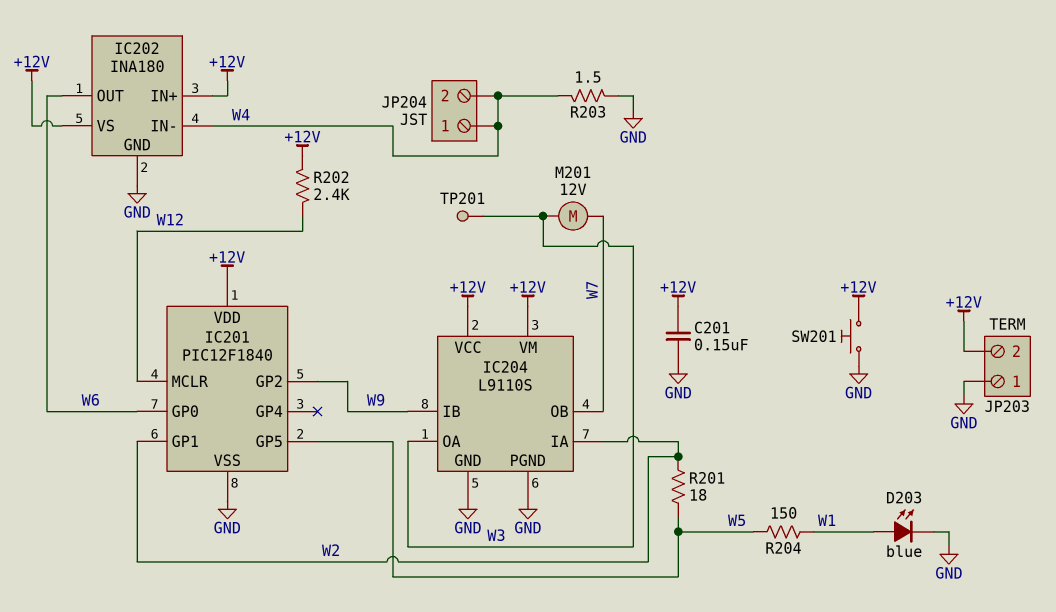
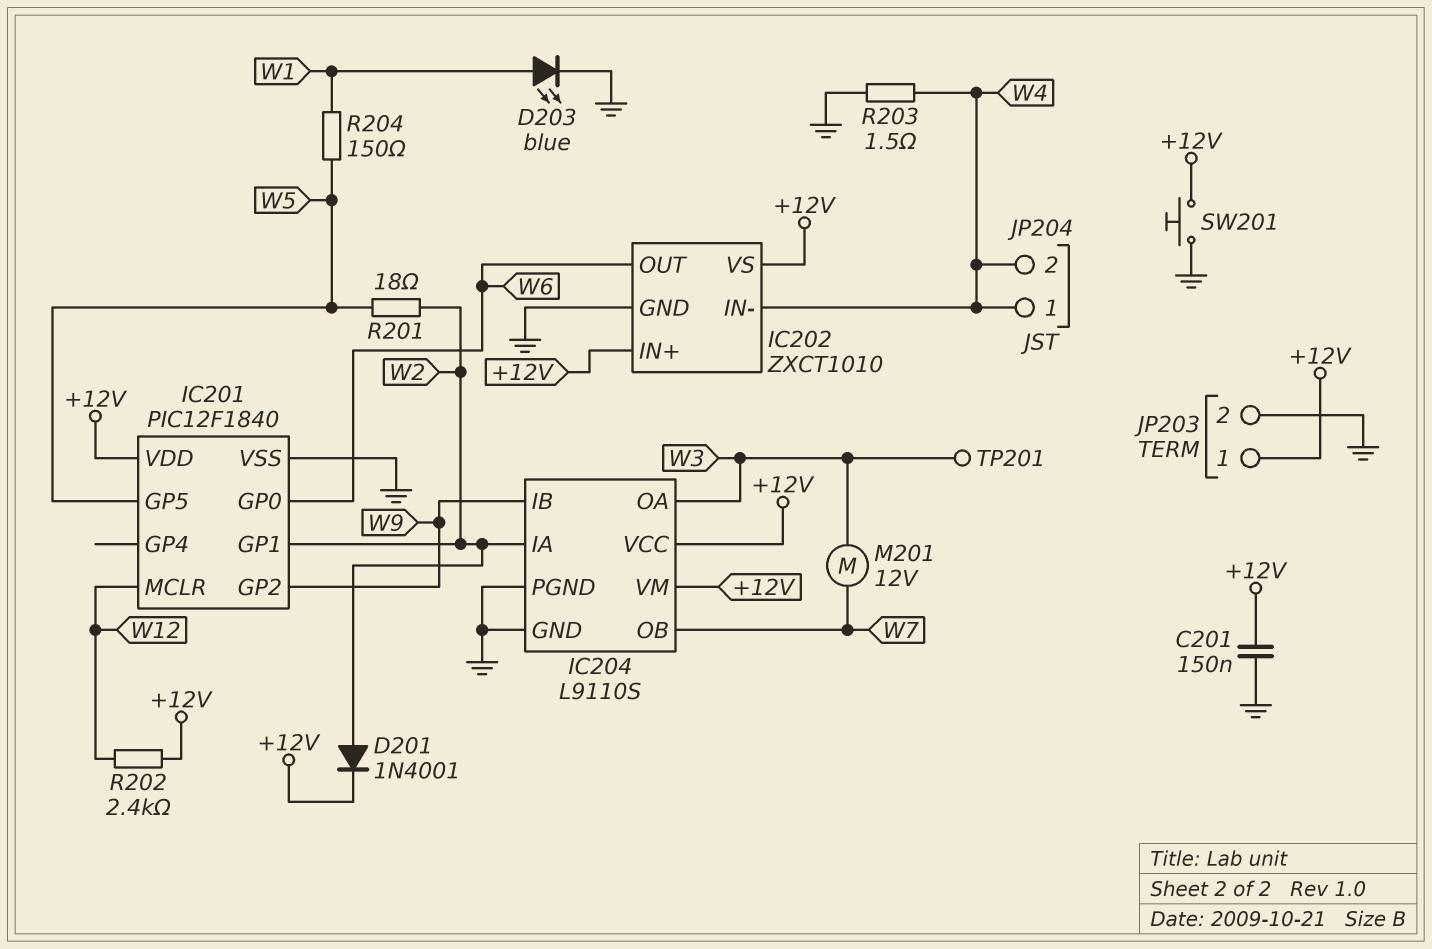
D201: none -> diode 1N4001 (A W2, K +12V)
IC202: INA180 -> ZXCT1010
JP203 pin 1: GND -> +12V
JP203 pin 2: +12V -> GND

